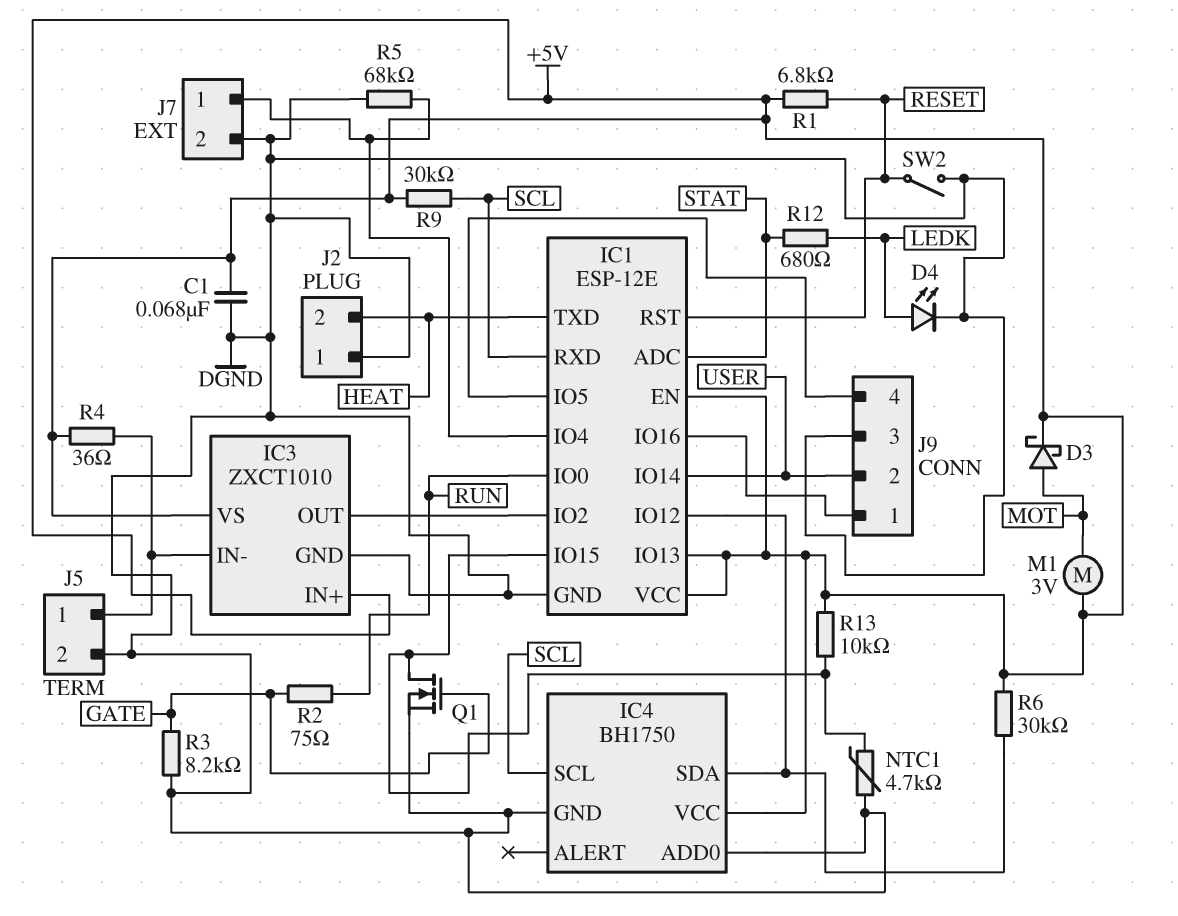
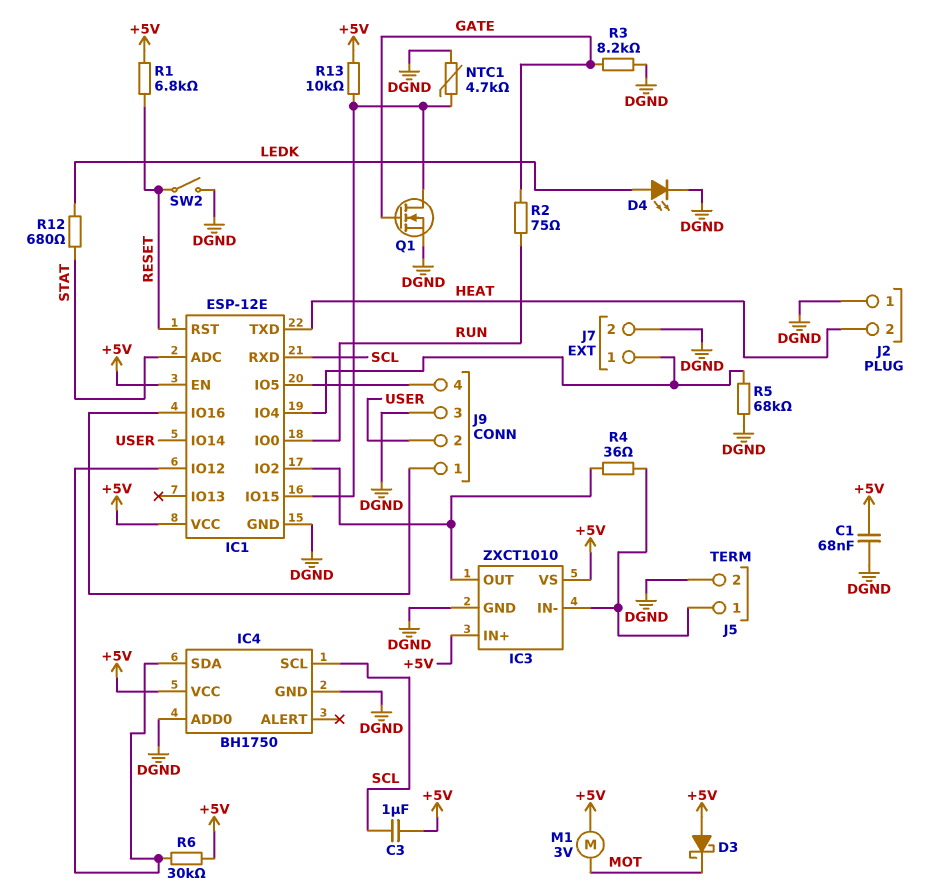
C3: none -> 1uF (+5V, SCL)
D3: schottky (A MOT, K +5V) -> schottky (A +5V, K MOT)
IC1 pin IO13: +5V -> none
R4: 36 (+5V, IC3/IN-) -> 36 (IC1/IO2, IC3/IN-)
R9: 30k (+5V, SCL) -> none

